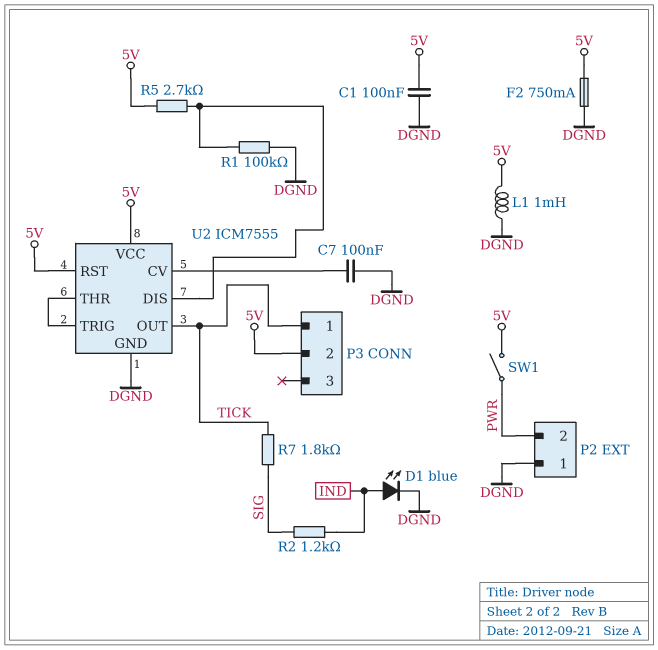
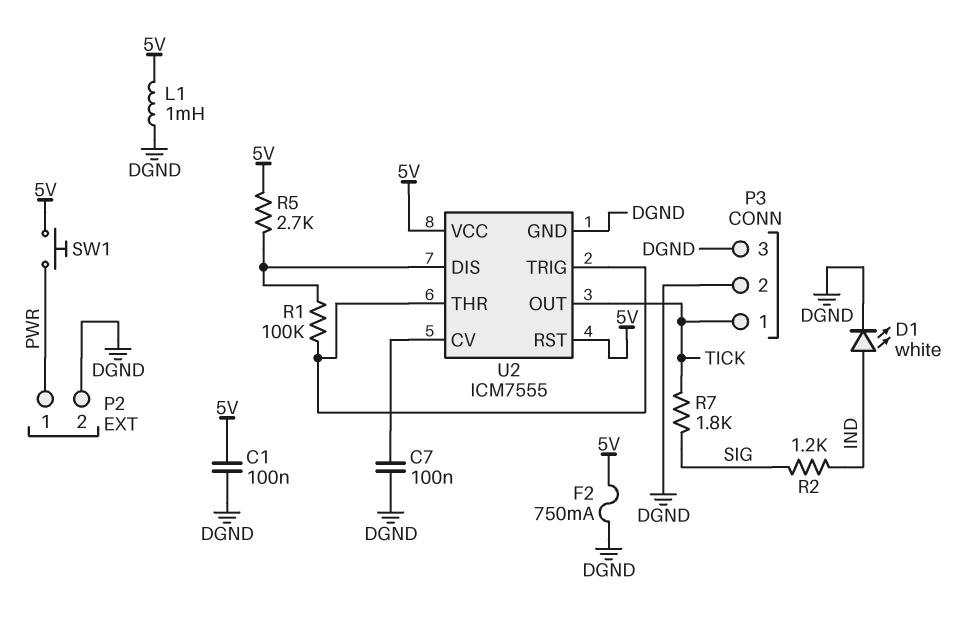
D1: LED blue (A IND, K DGND) -> LED white (A IND, K DGND)
P2 pin 1: DGND -> PWR
P2 pin 2: PWR -> DGND
P3 pin 2: 5V -> DGND
P3 pin 3: none -> DGND
R1: 100k (DGND, U2/DIS) -> 100k (U2/DIS, U2/THR)
SW1: switch (5V, PWR) -> button (5V, PWR)

